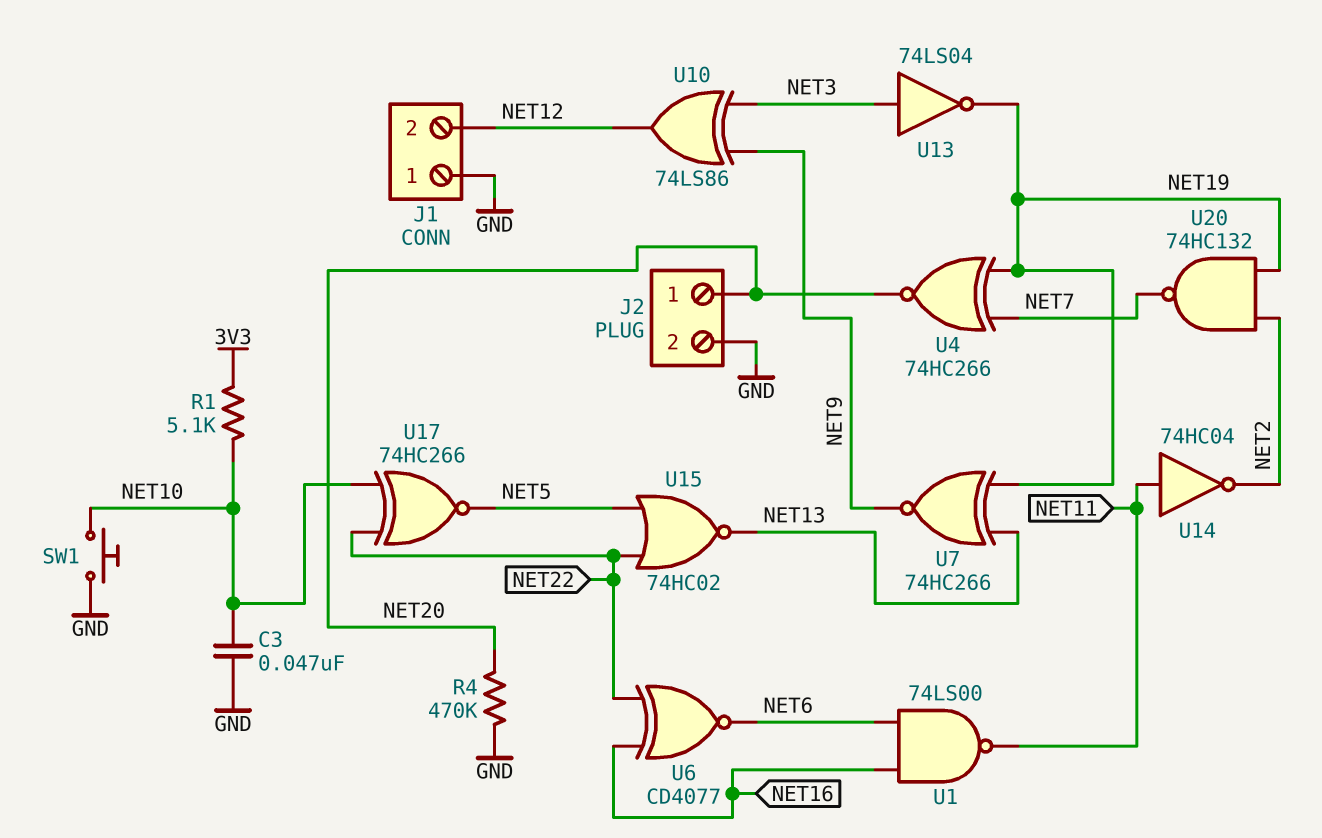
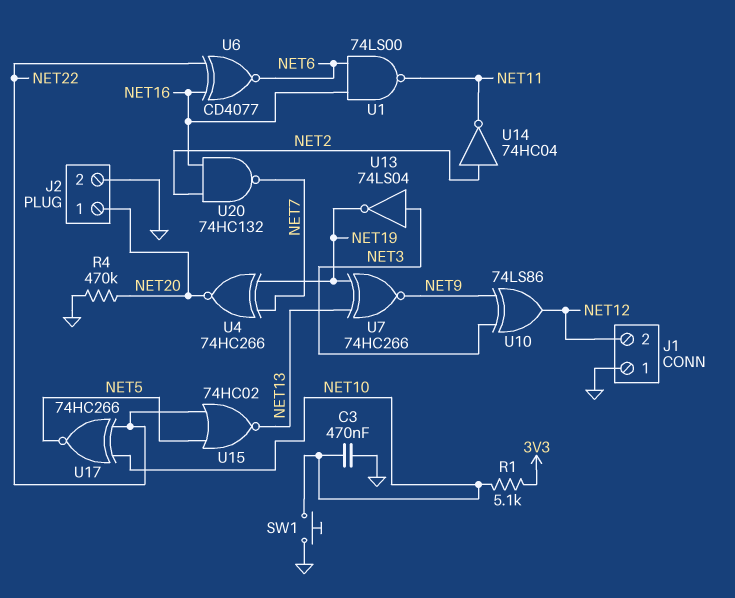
C3: 47nF (GND, NET10) -> 470nF (GND, NET10)
U14: NOT 74HC04 (in NET11, out NET2) -> NOT 74HC04 (in NET2, out NET11)
U20: NAND 74HC132 (in NET2, in NET19, out NET7) -> NAND 74HC132 (in NET2, in NET16, out NET7)

